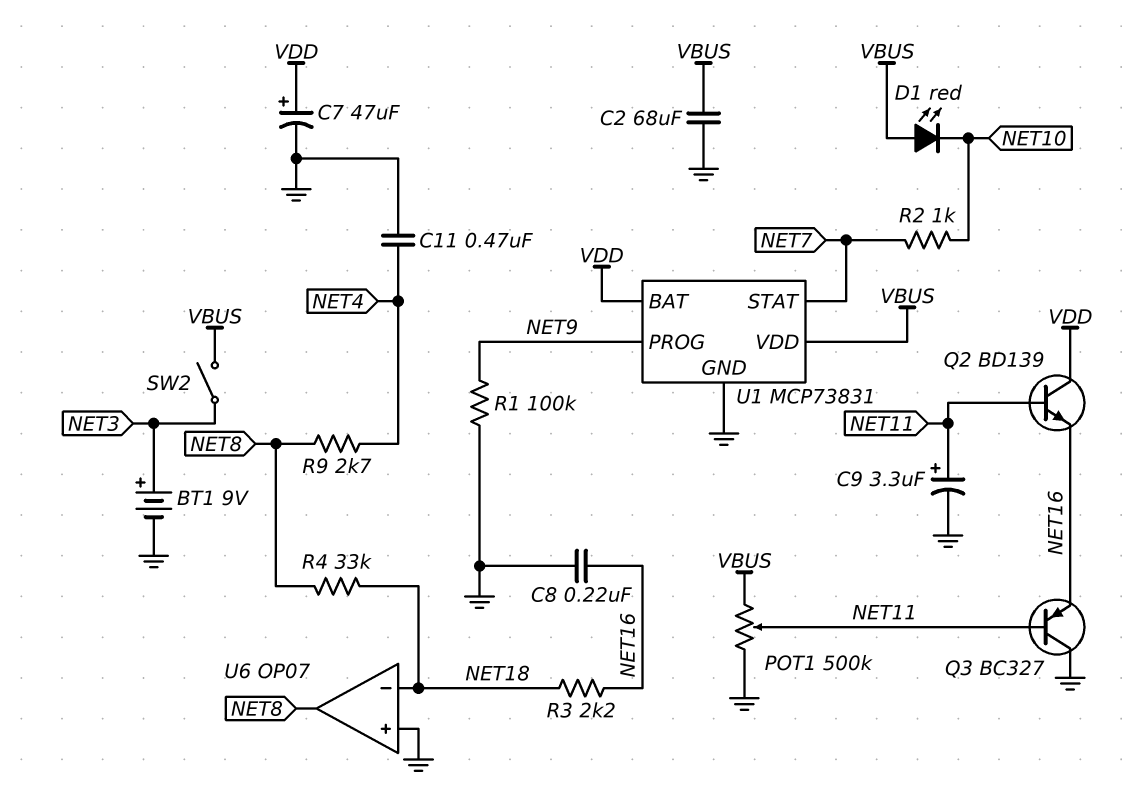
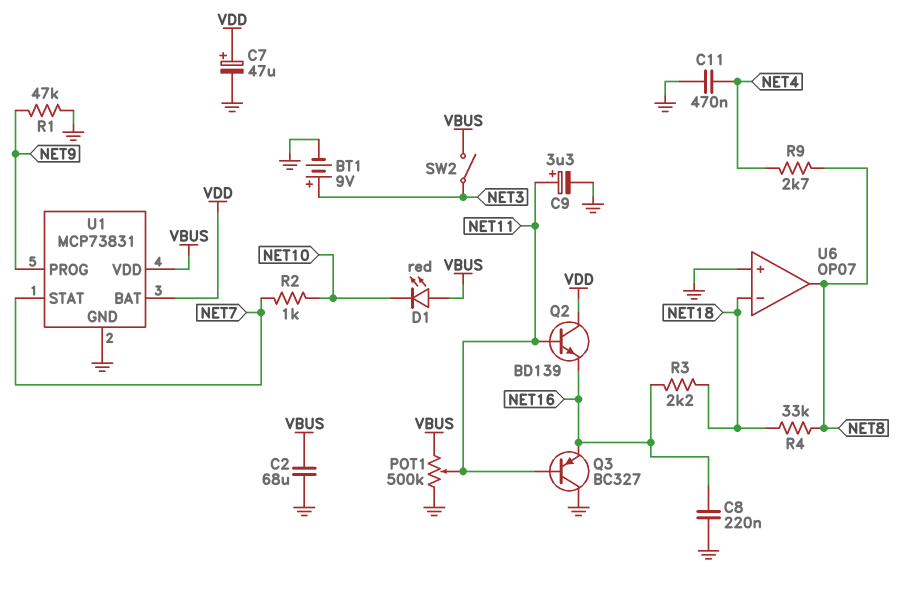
R1: 100k (GND, NET9) -> 47k (GND, NET9)

